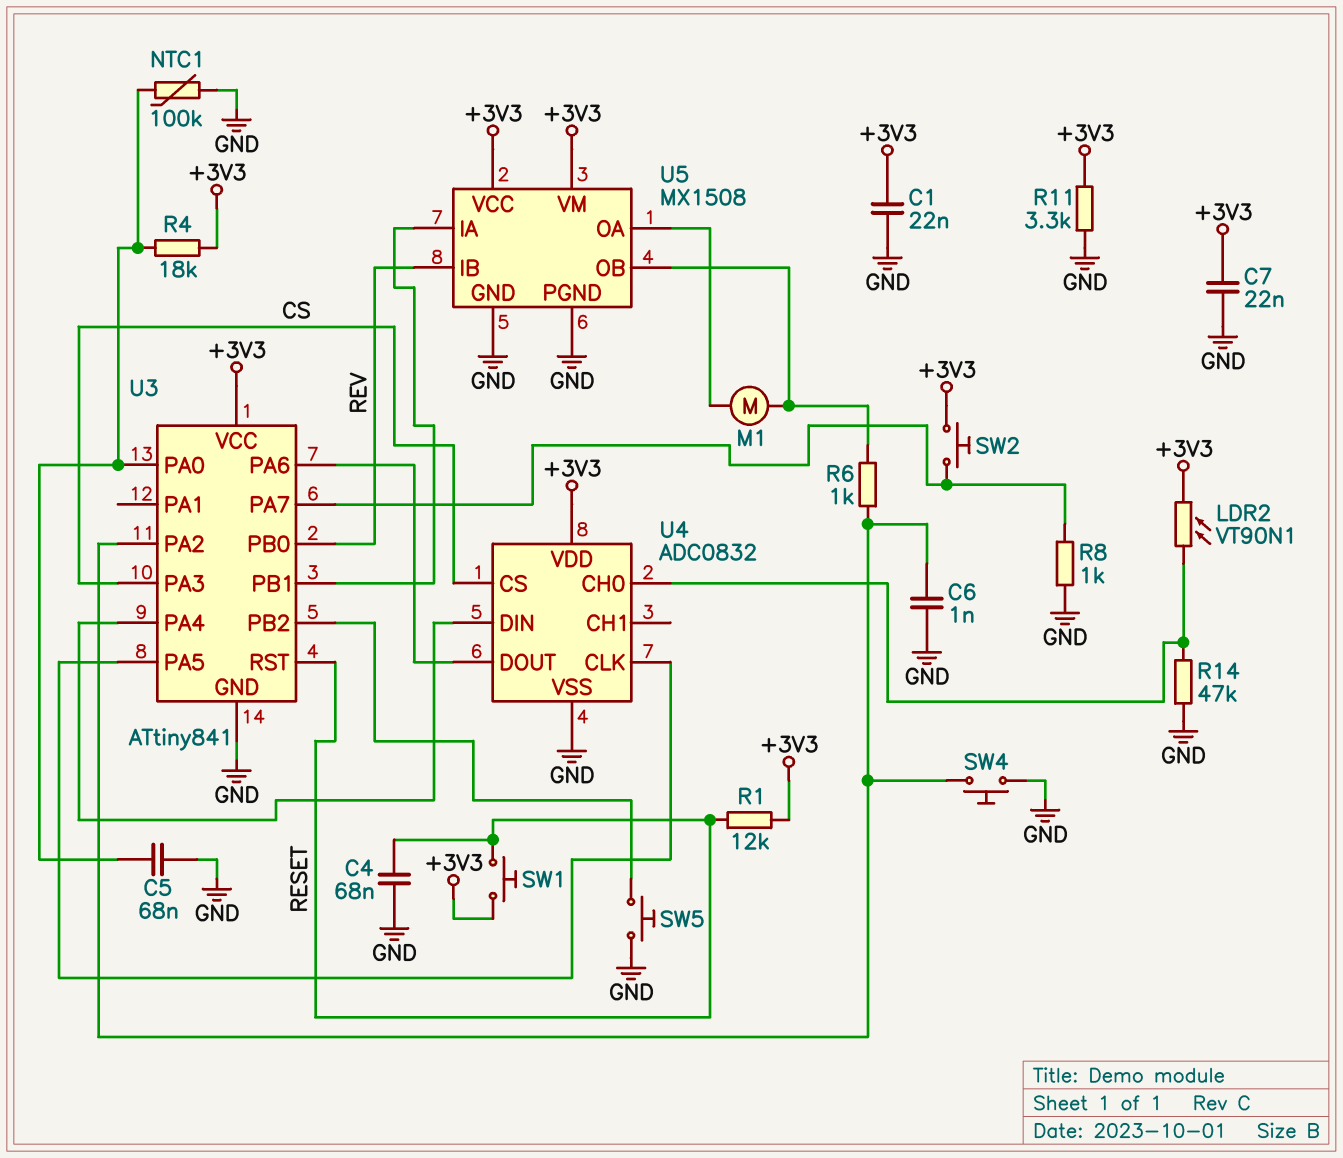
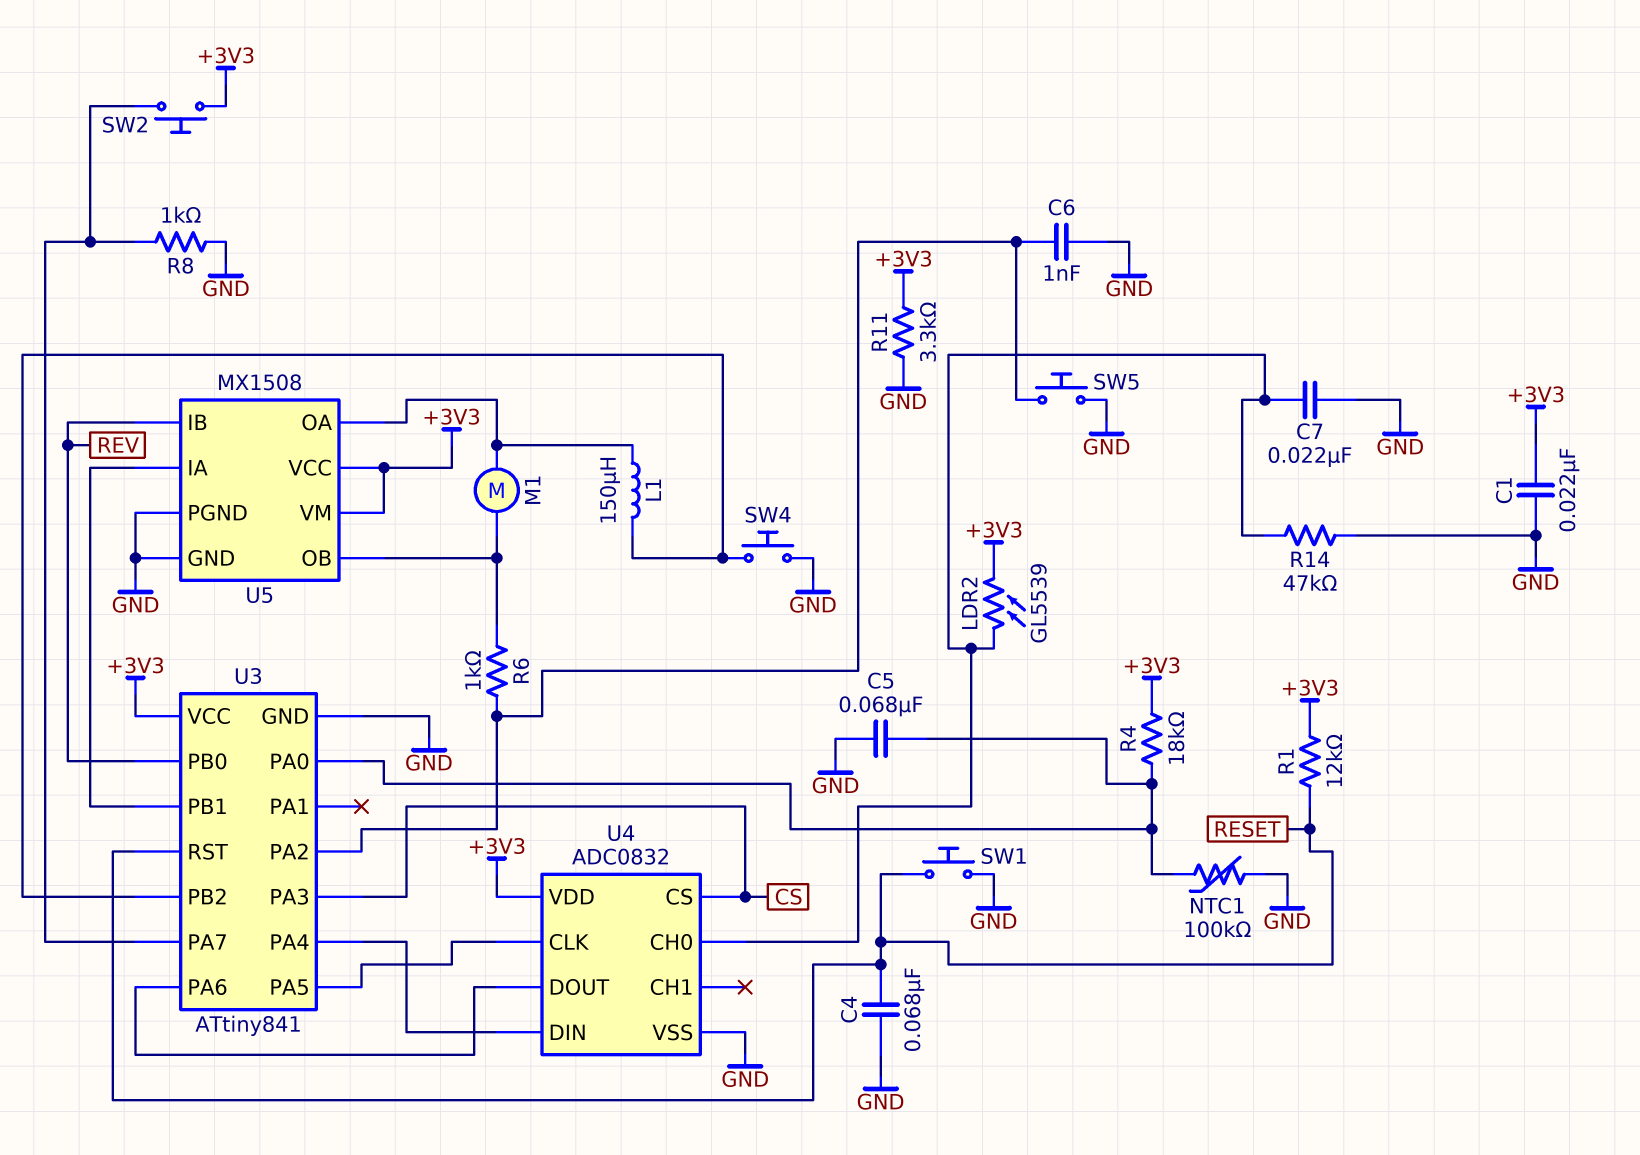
C7: 22nF (+3V3, GND) -> 22nF (GND, U4/CH0)
L1: none -> 150uH (U3/PB2, U5/OA)
LDR2: VT90N1 (+3V3, U4/CH0) -> GL5539 (+3V3, U4/CH0)
SW1: button (+3V3, RESET) -> button (GND, RESET)
SW4: button (GND, U3/PA2) -> button (GND, U3/PB2)
SW5: button (GND, U3/PB2) -> button (GND, U3/PA2)

